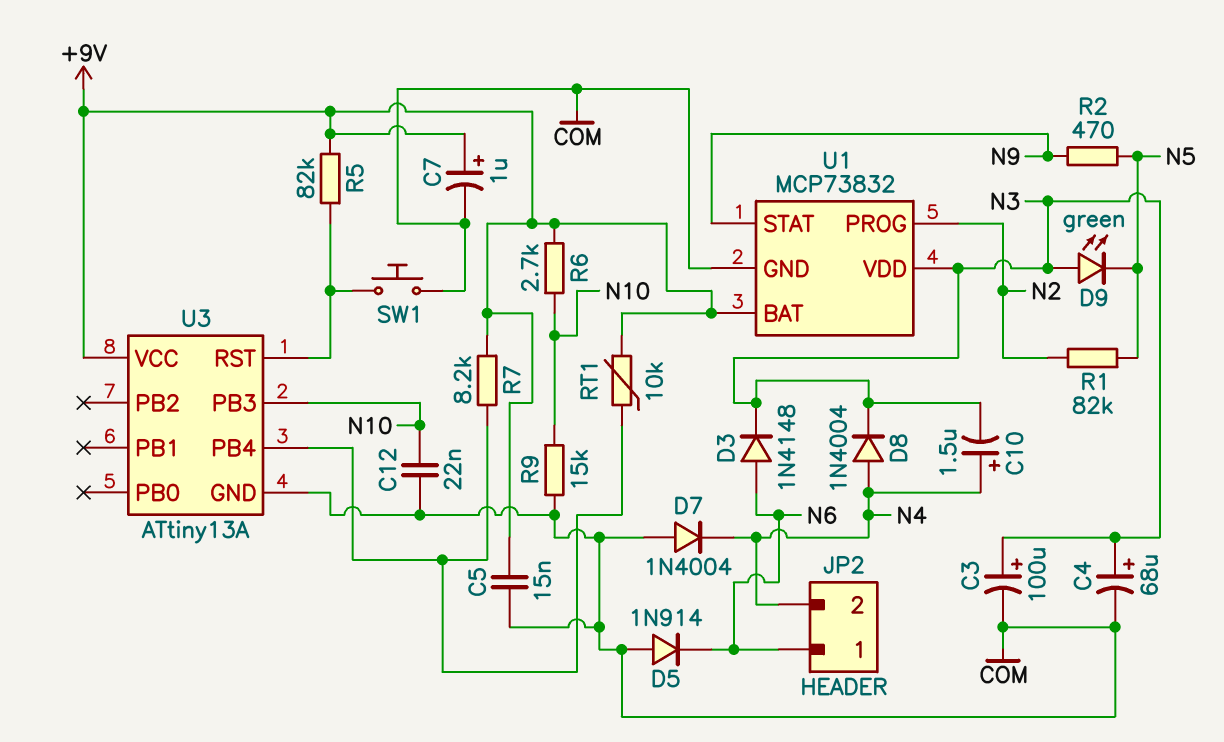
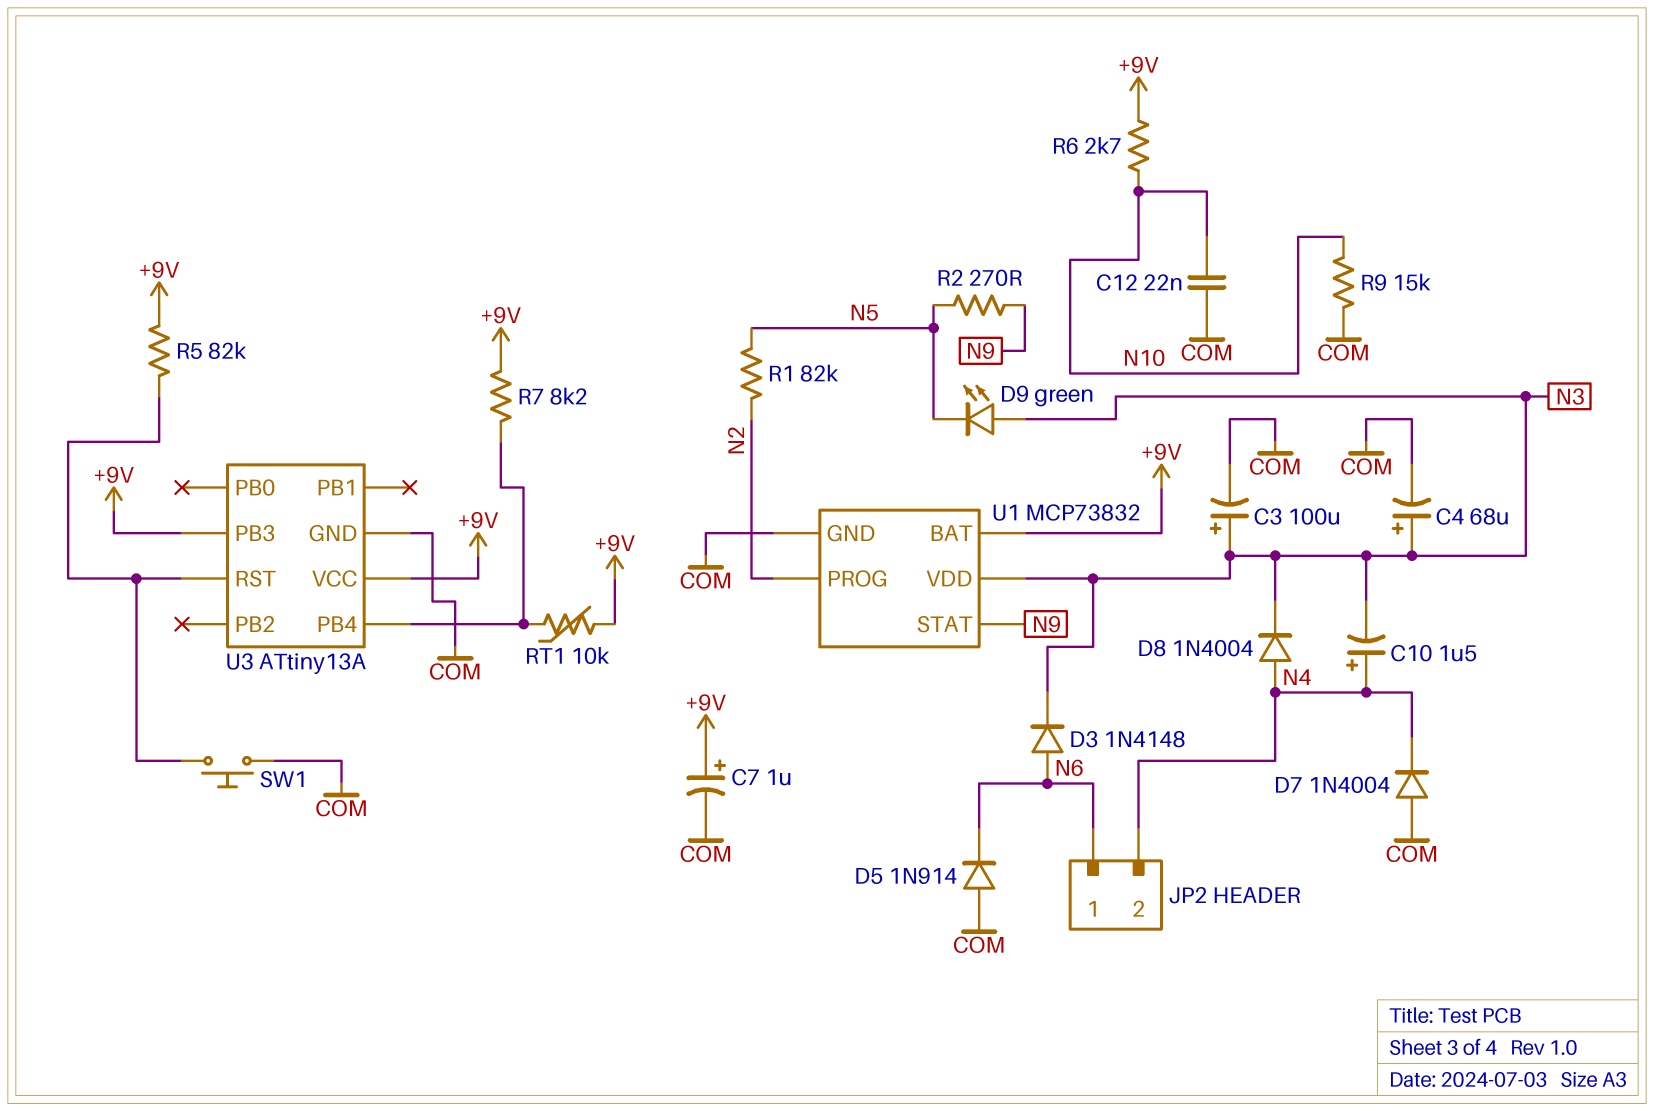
C5: 15nF (+9V, COM) -> none
R2: 470 (N5, N9) -> 270 (N5, N9)
U3 pin PB3: N10 -> +9V

